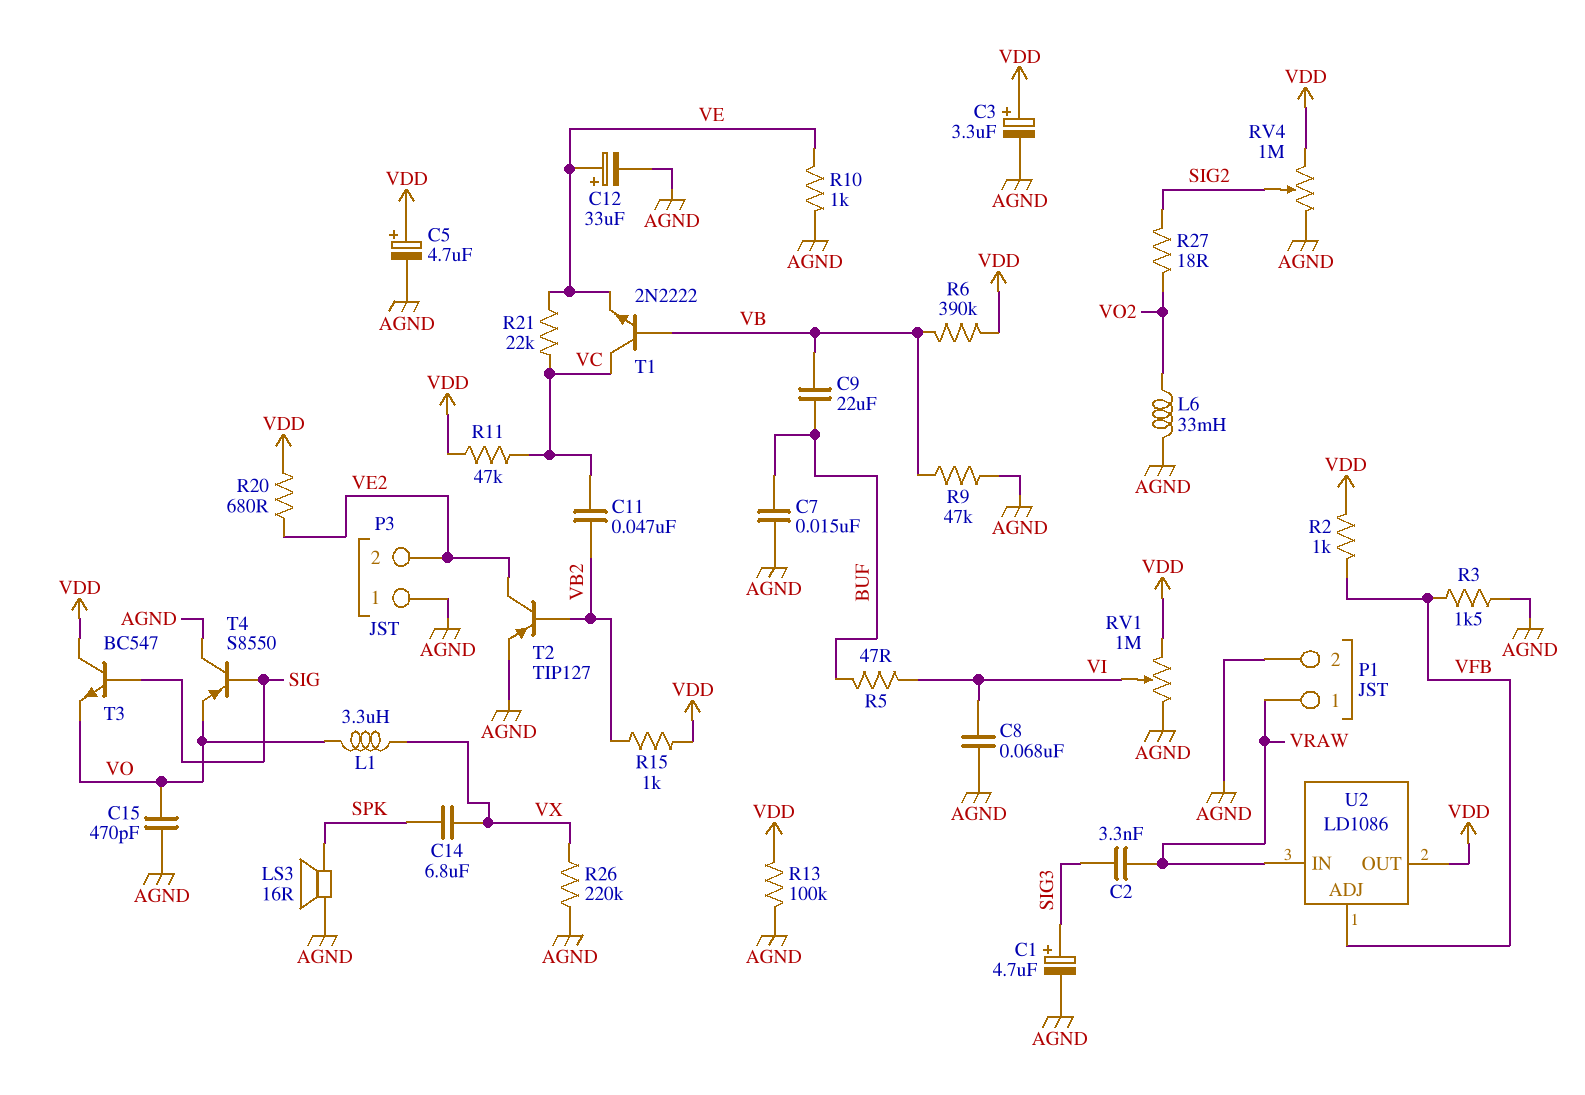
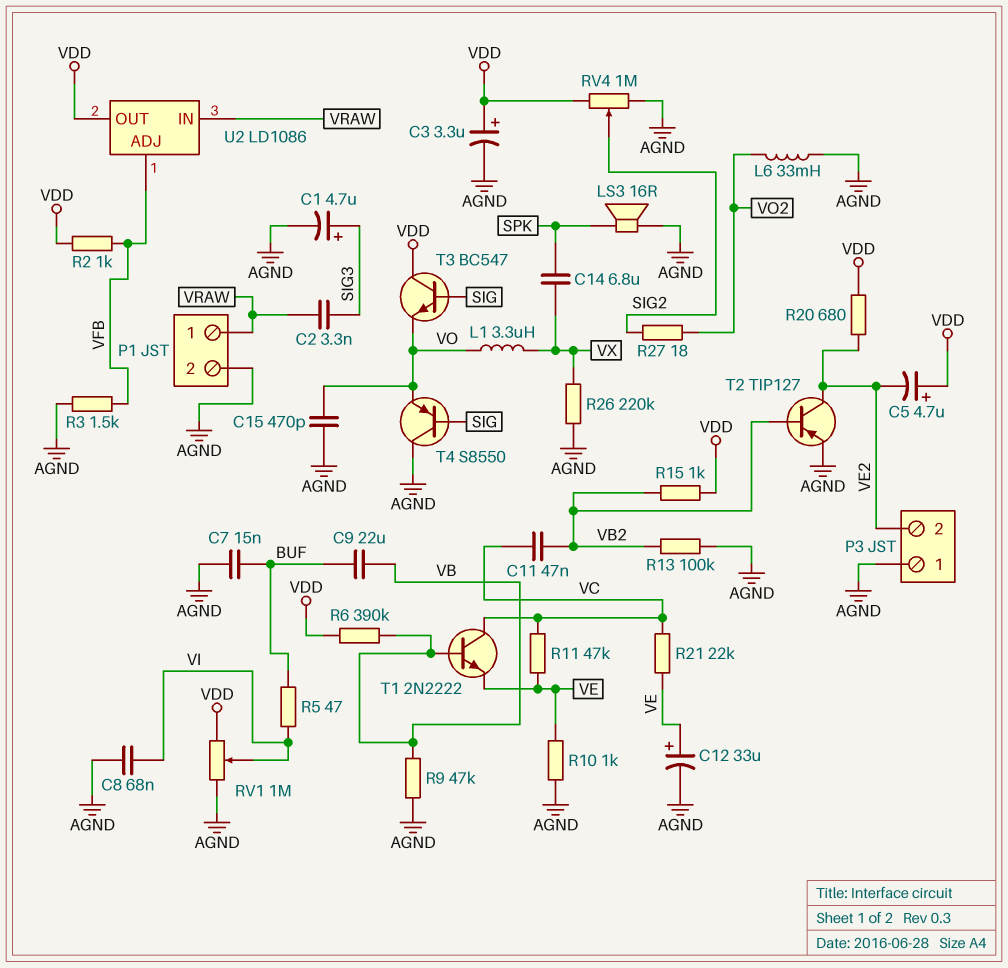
C5: 4.7uF (plus VDD, minus AGND) -> 4.7uF (plus VDD, minus VE2)
R11: 47k (VC, VDD) -> 47k (VC, VE)
R13: 100k (AGND, VDD) -> 100k (AGND, VB2)

